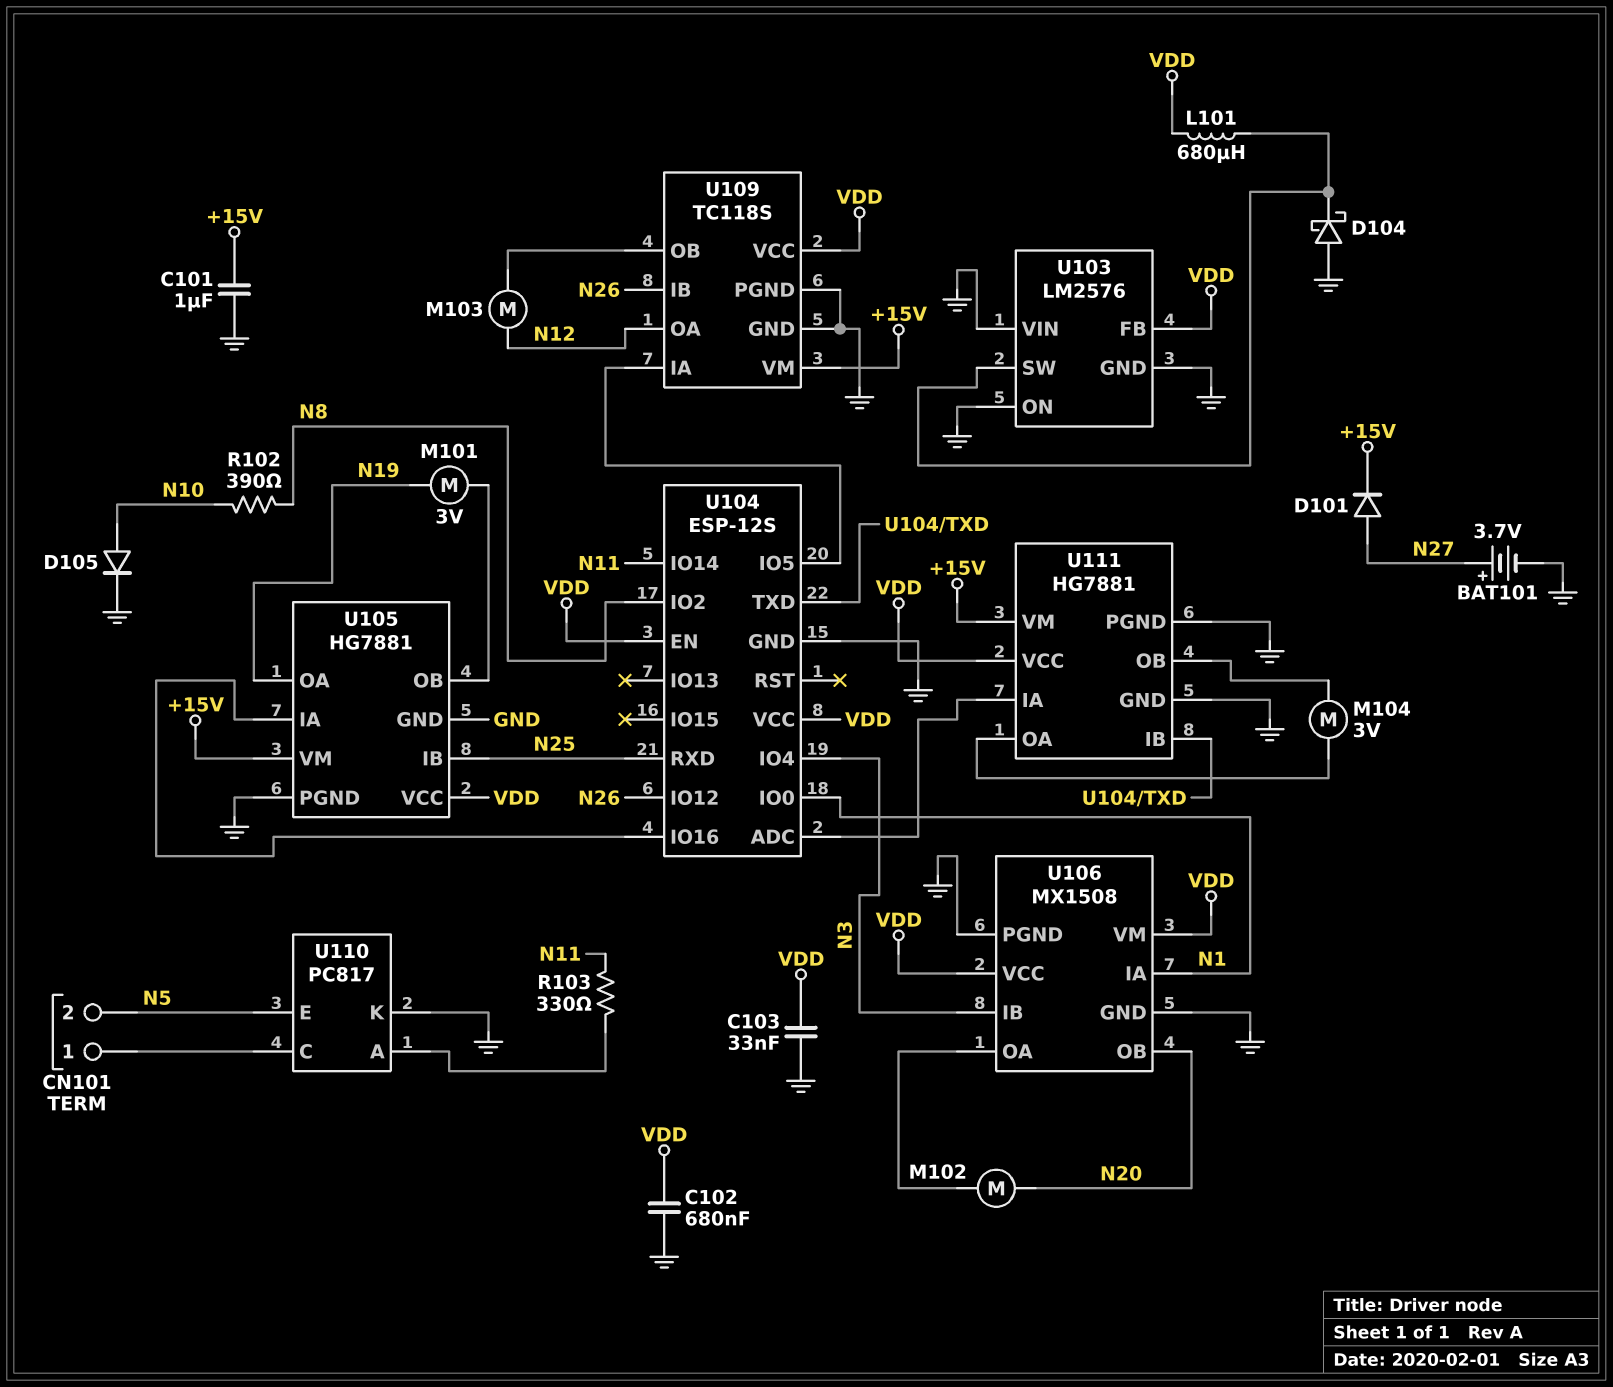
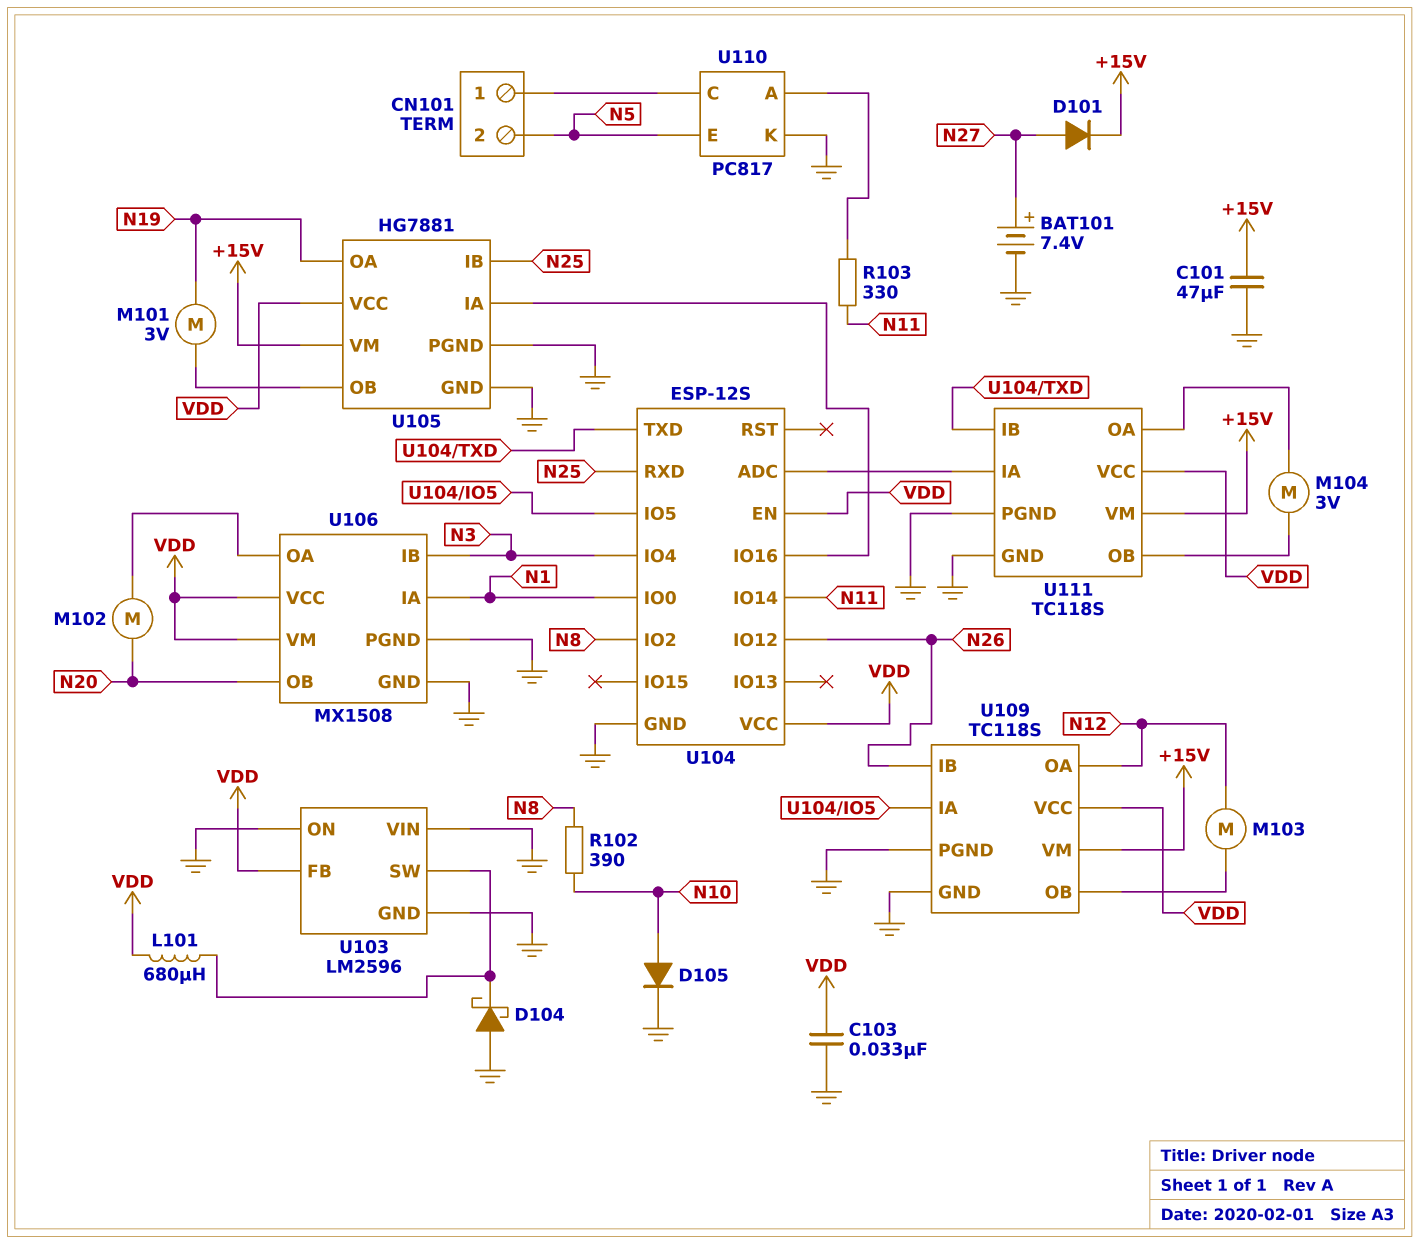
BAT101: 3.7V (plus N27, minus GND) -> 7.4V (plus N27, minus GND)
C101: 1uF (+15V, GND) -> 47uF (+15V, GND)
C102: 680nF (GND, VDD) -> none
U103: LM2576 -> LM2596
U111: HG7881 -> TC118S

